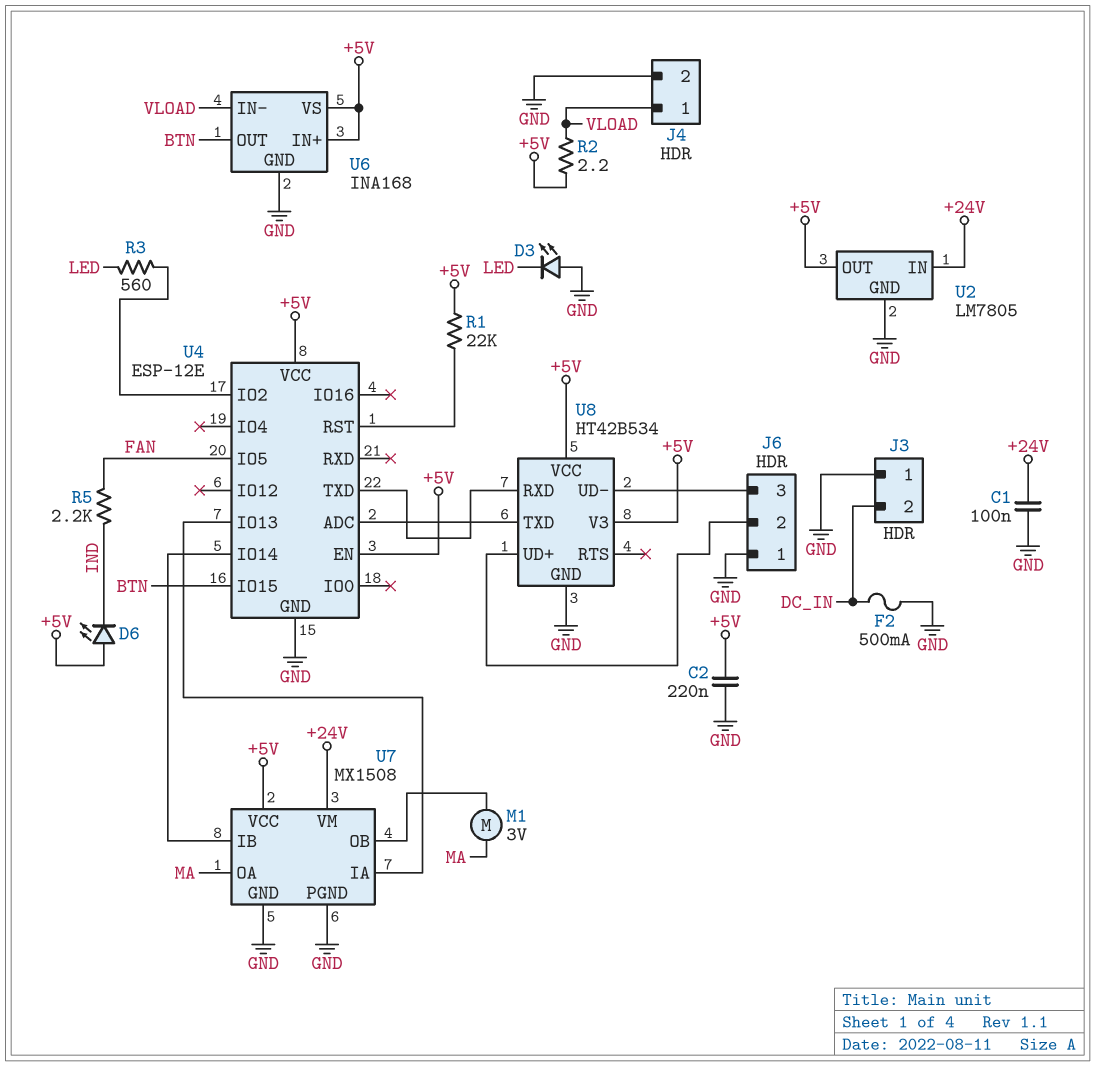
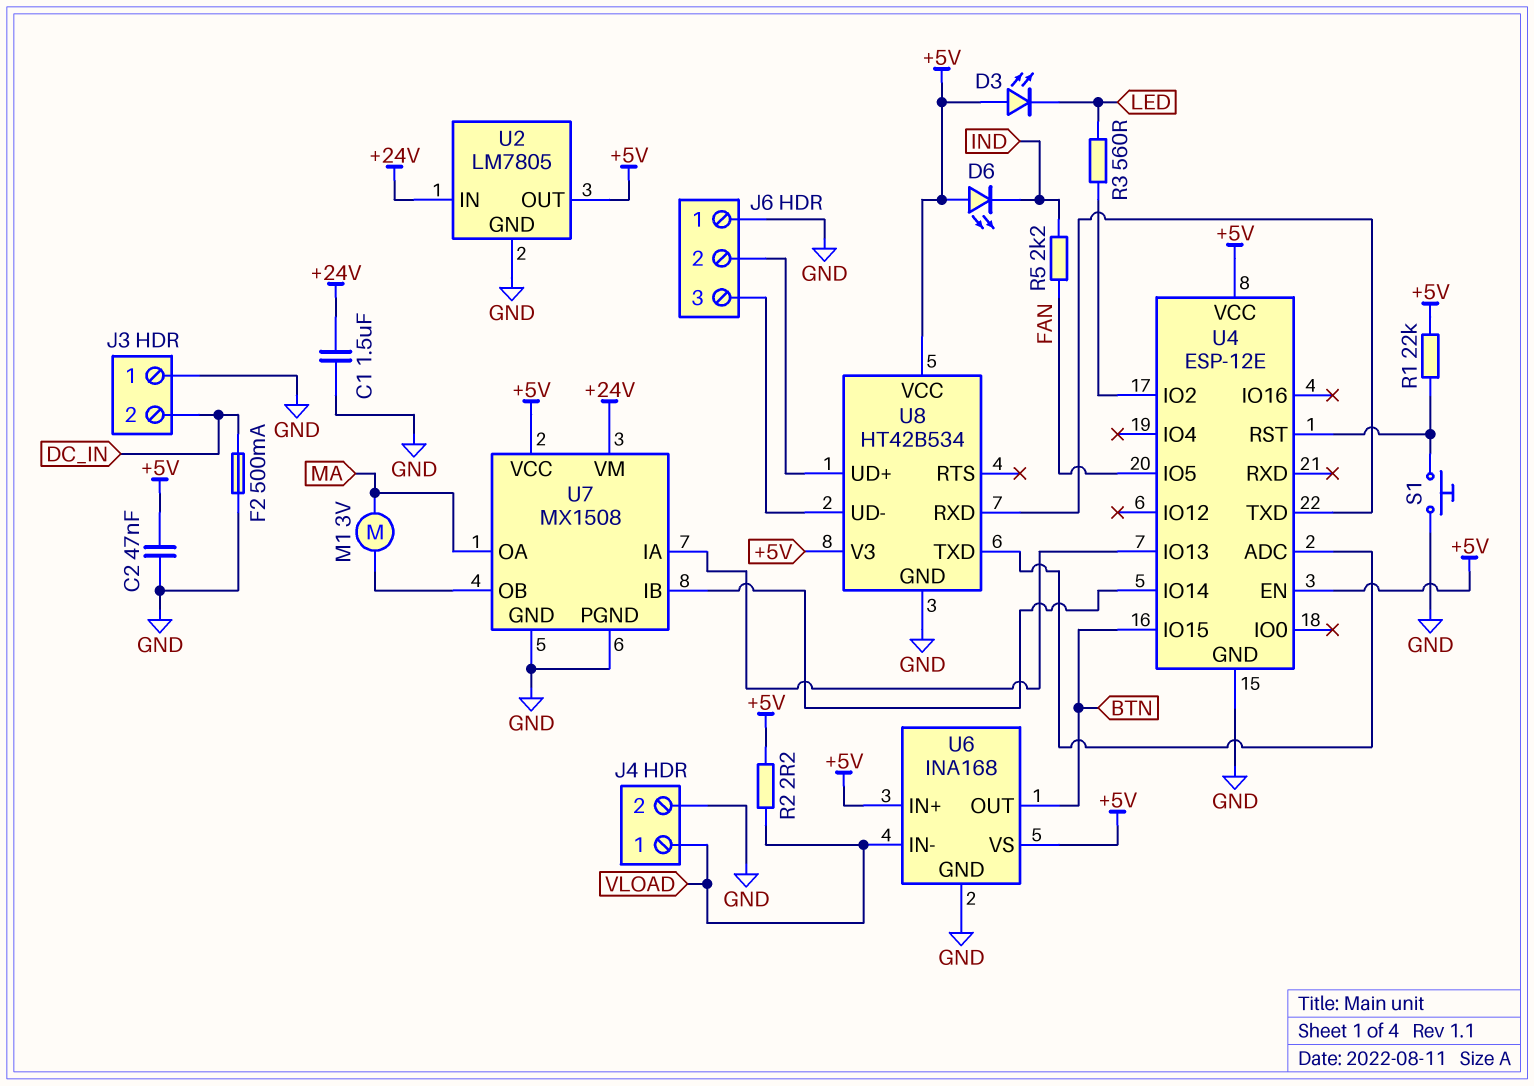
C1: 100nF (+24V, GND) -> 1.5uF (+24V, GND)
C2: 220nF (+5V, GND) -> 47nF (+5V, GND)
D3: LED (A GND, K LED) -> LED (A +5V, K LED)
S1: none -> button (GND, U4/RST)

